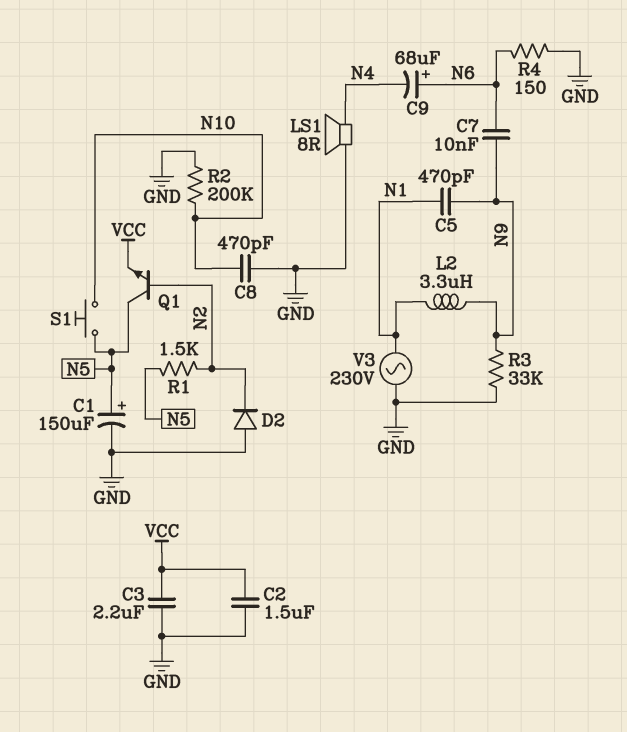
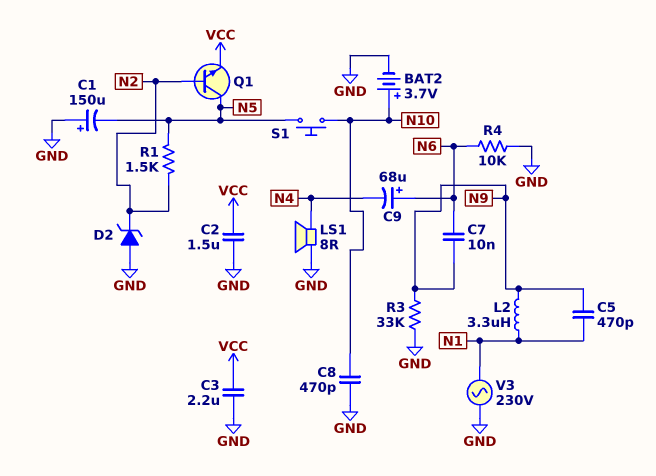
BAT2: none -> 3.7V (plus N10, minus GND)
C1: 150uF (plus N5, minus GND) -> 150uF (plus GND, minus N5)
D2: diode (A GND, K N2) -> zener (A GND, K N2)
R2: 200k (GND, N10) -> none
R4: 150 (GND, N6) -> 10k (GND, N6)

